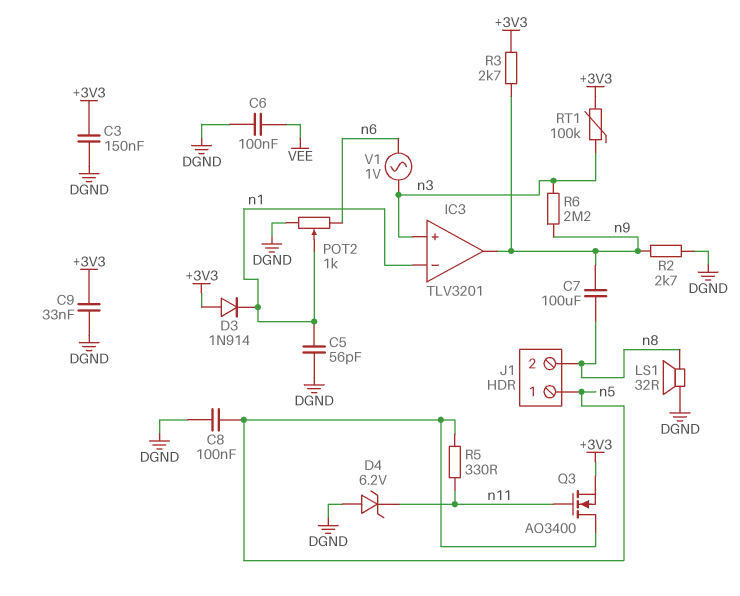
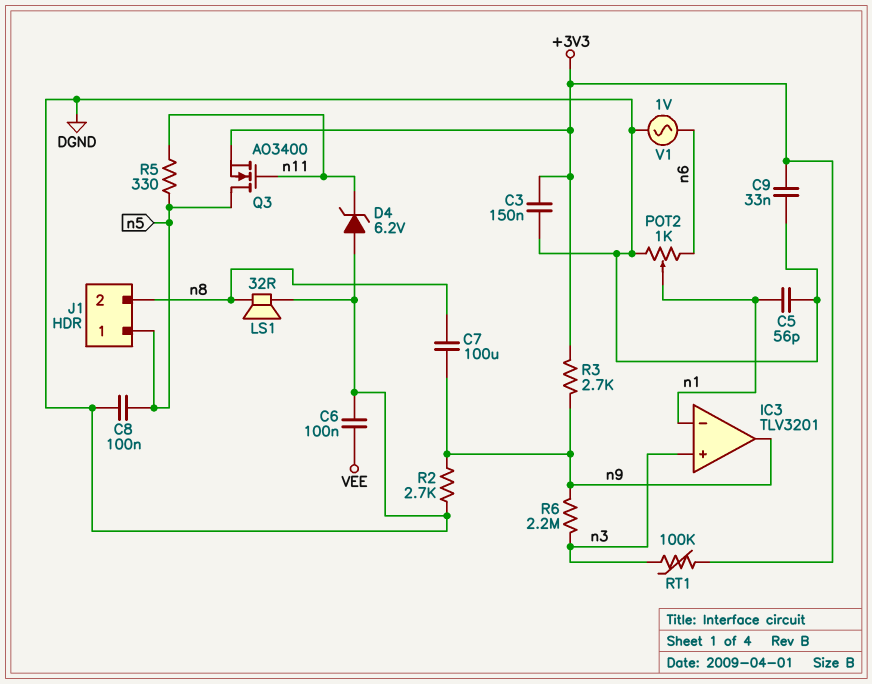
D3: diode 1N914 (A +3V3, K n1) -> none
V1: AC 1V (n3, n6) -> AC 1V (DGND, n6)

